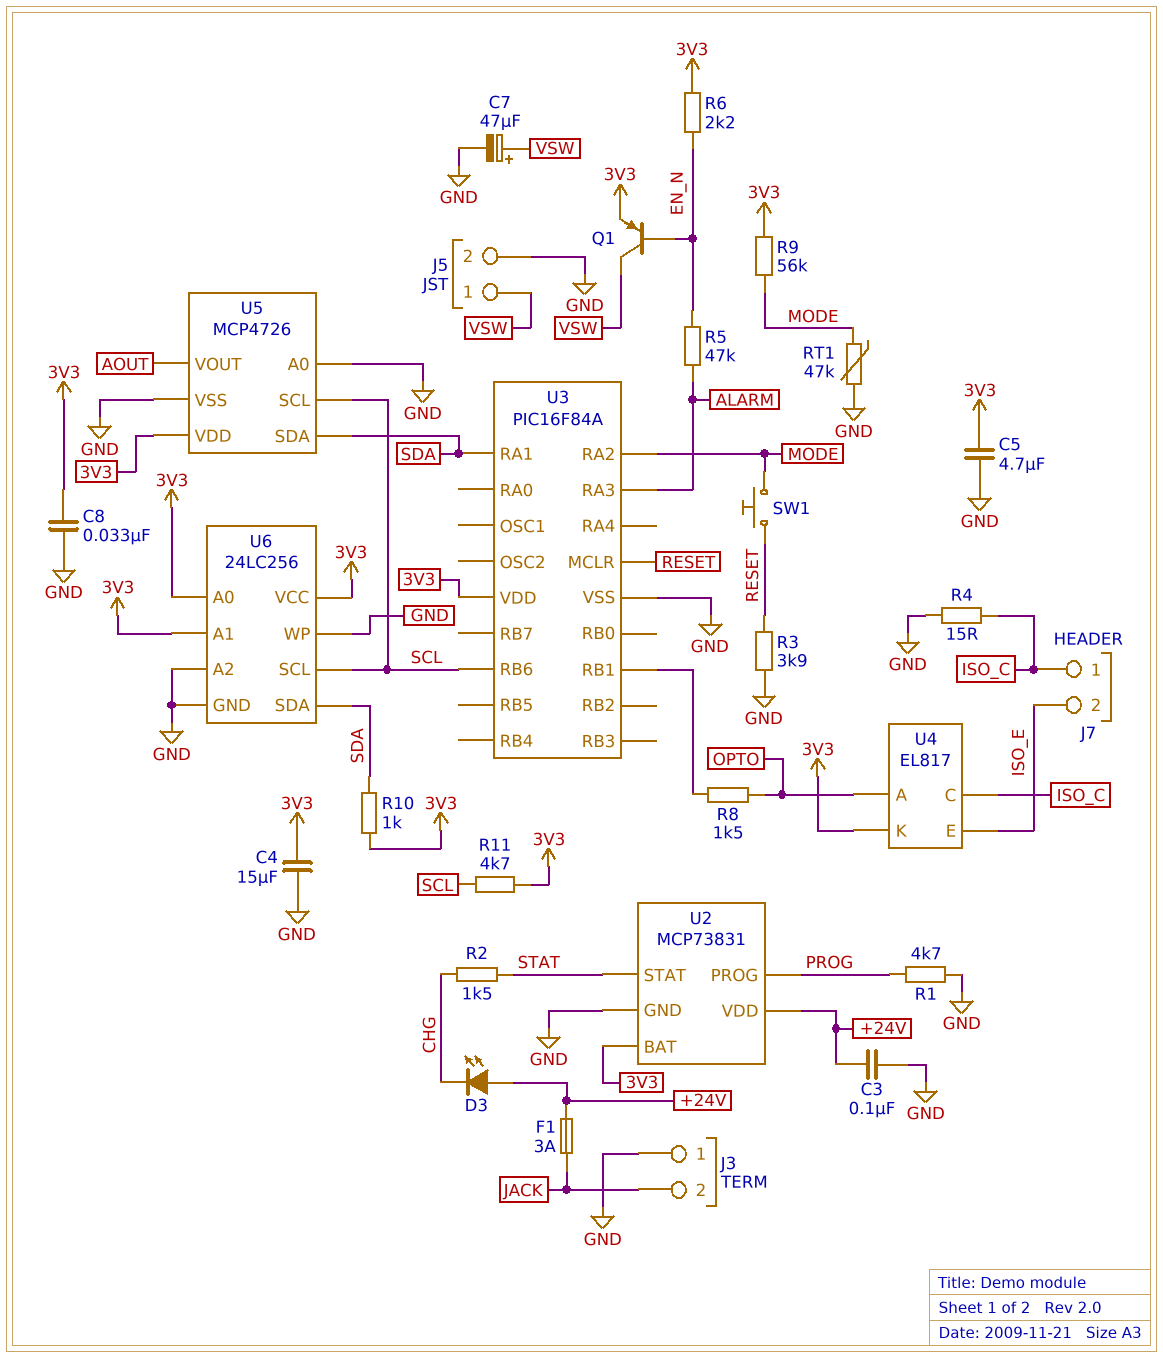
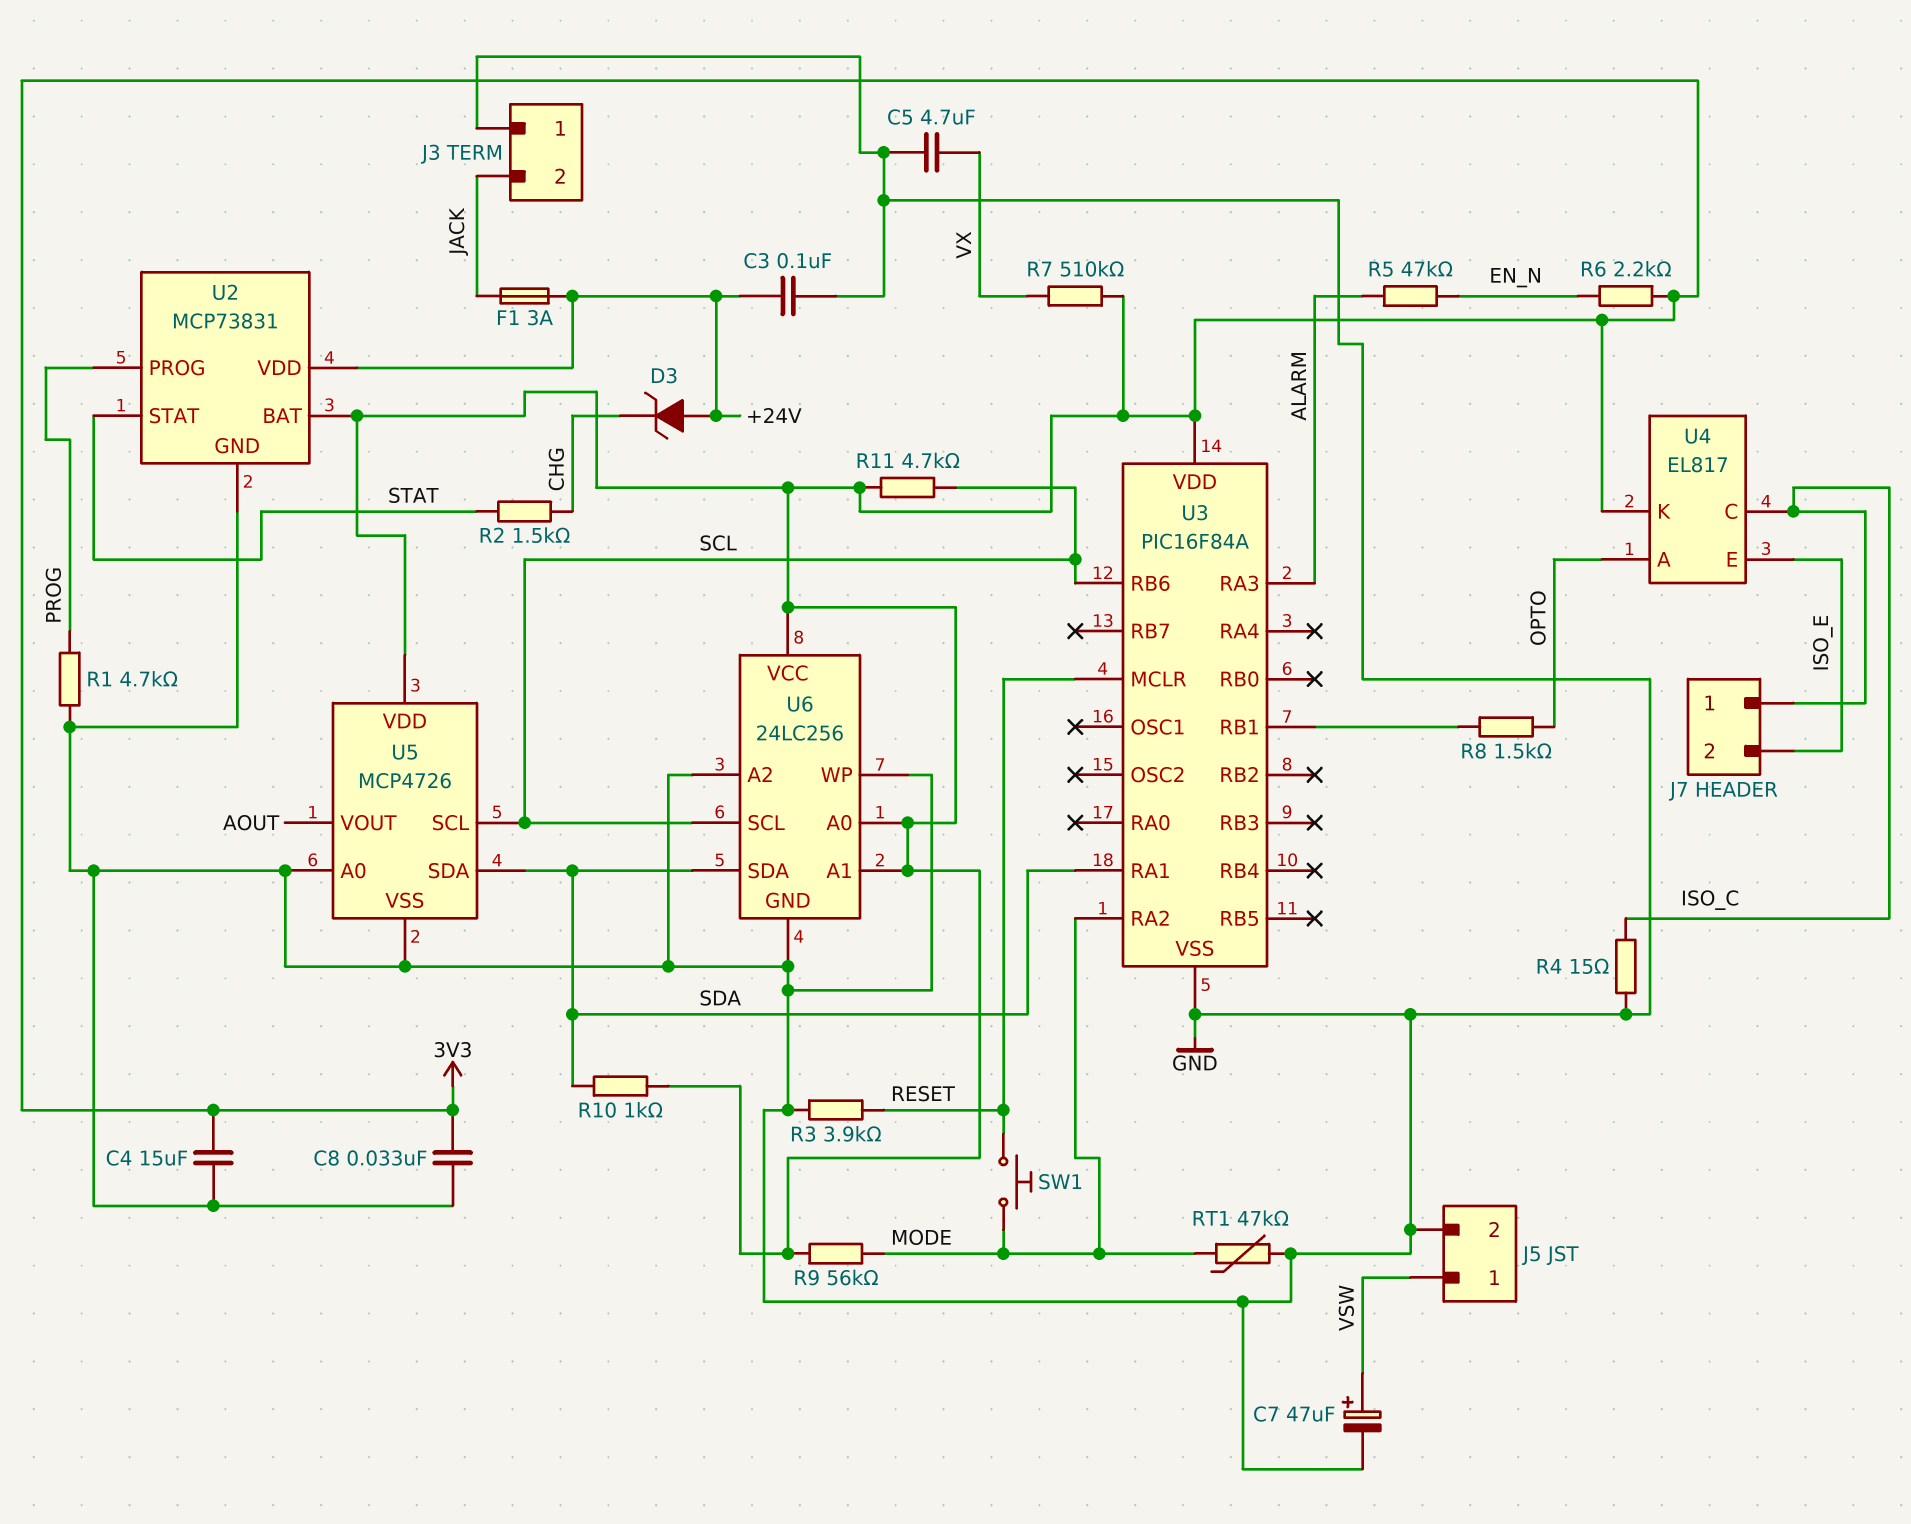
C5: 4.7uF (3V3, GND) -> 4.7uF (GND, VX)
D3: LED (A +24V, K CHG) -> zener (A +24V, K CHG)
Q1: PNP (B EN_N, C VSW, E 3V3) -> none
R7: none -> 510k (3V3, VX)

